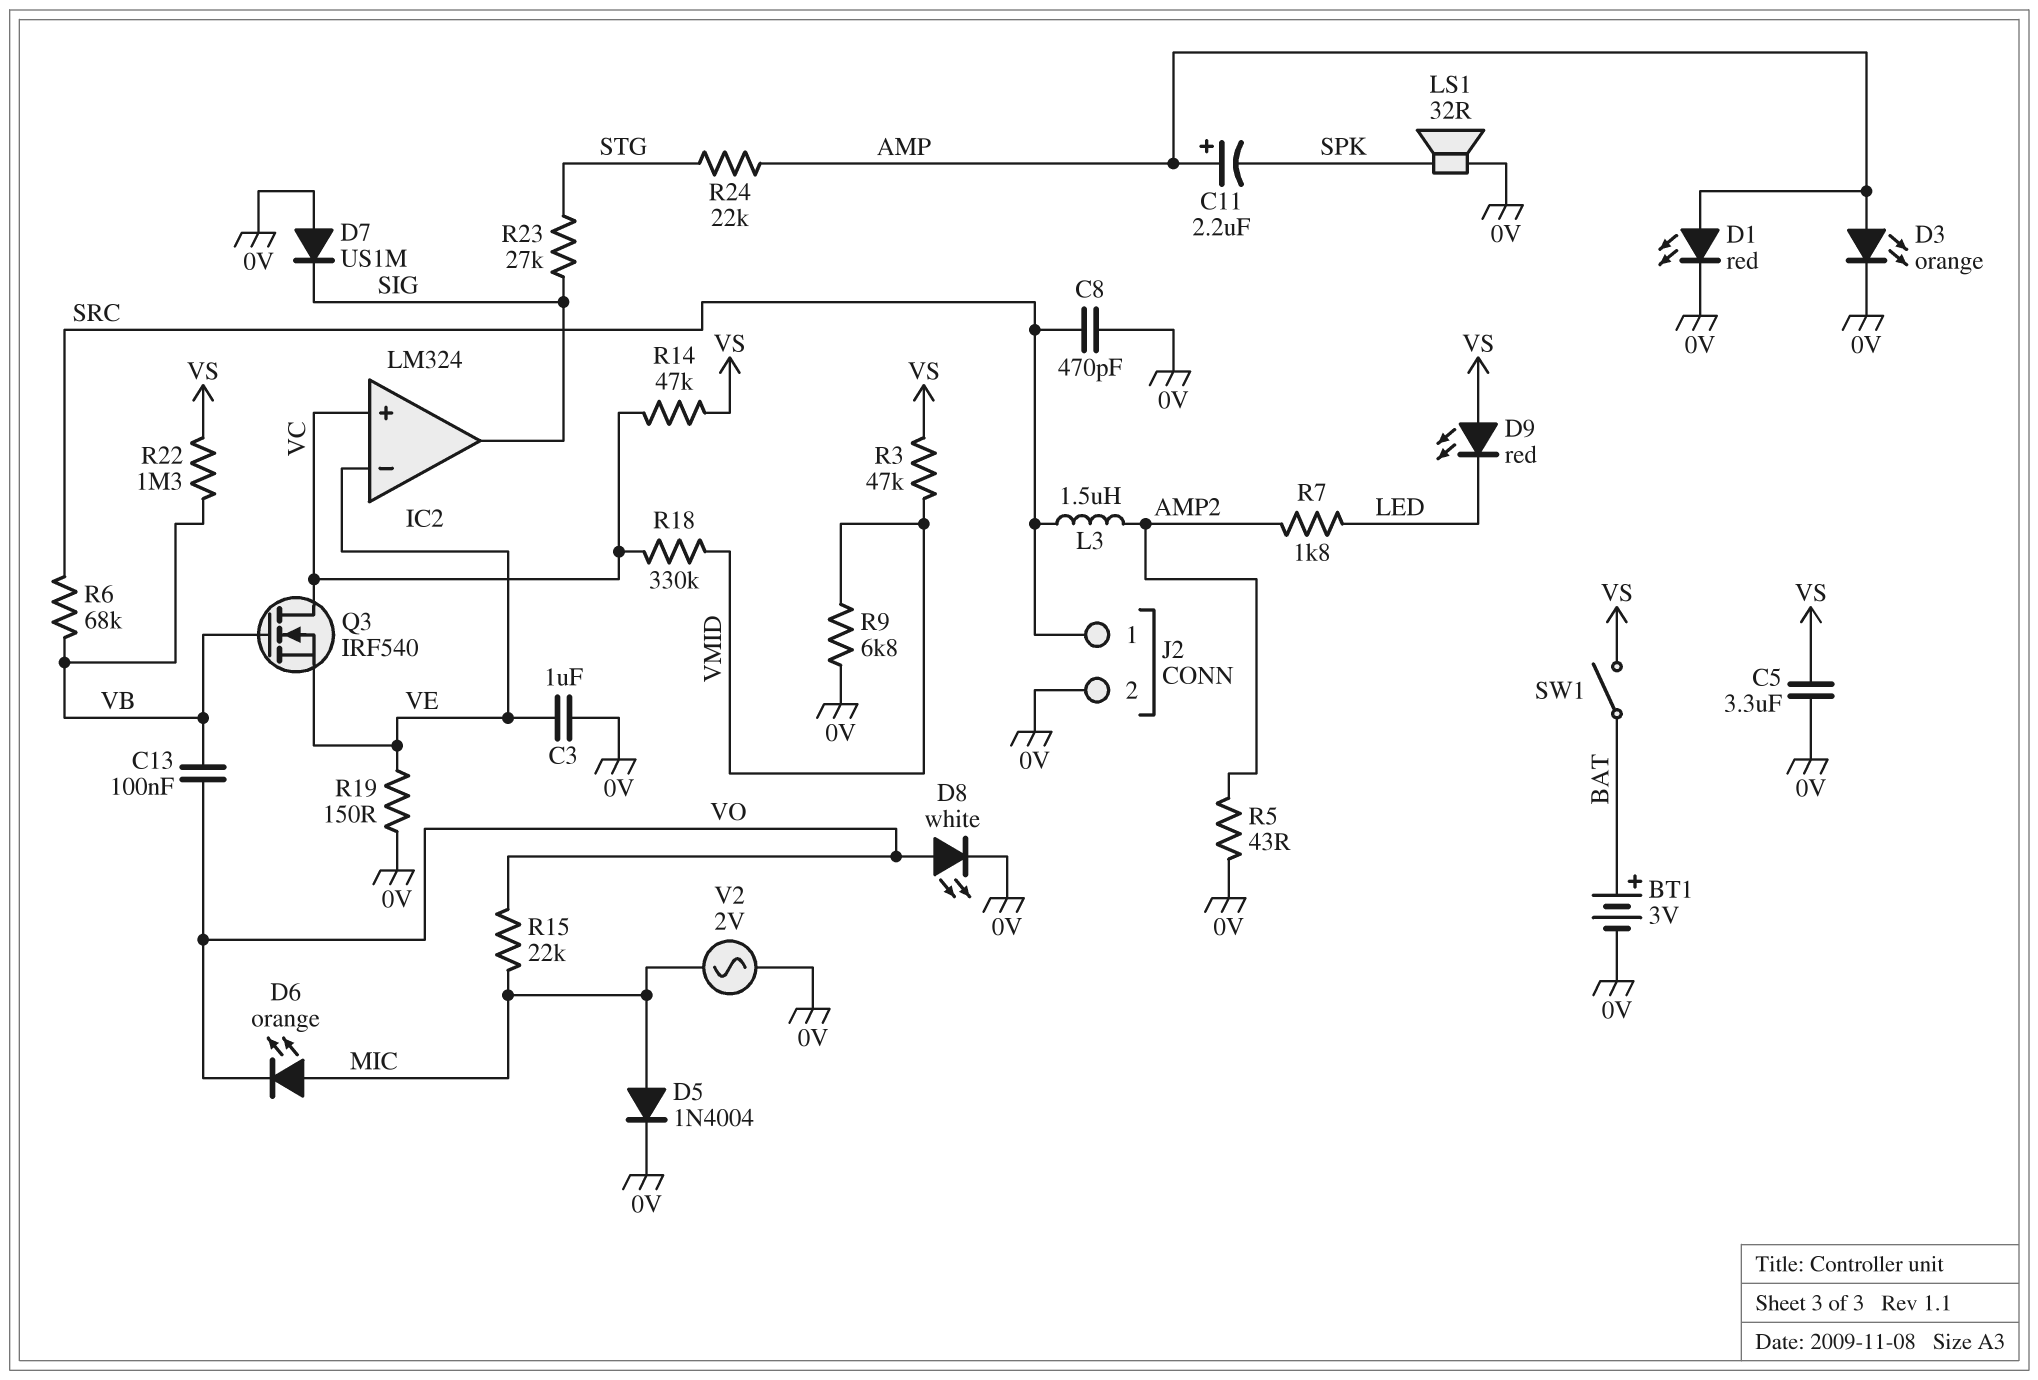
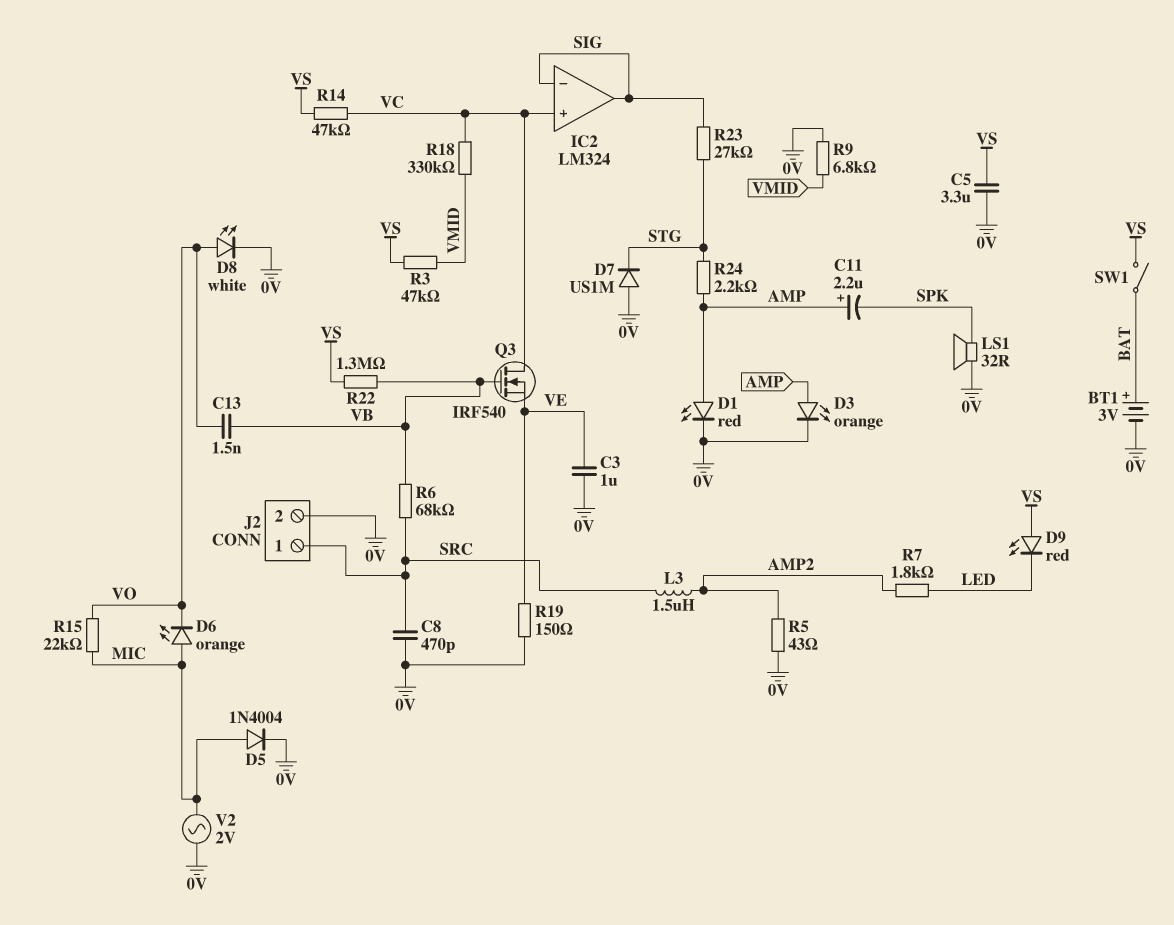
C13: 100nF (VB, VO) -> 1.5nF (VB, VO)
D7: diode US1M (A 0V, K SIG) -> diode US1M (A 0V, K STG)
IC2 pin in-: VE -> SIG
R24: 22k (AMP, STG) -> 2.2k (AMP, STG)

